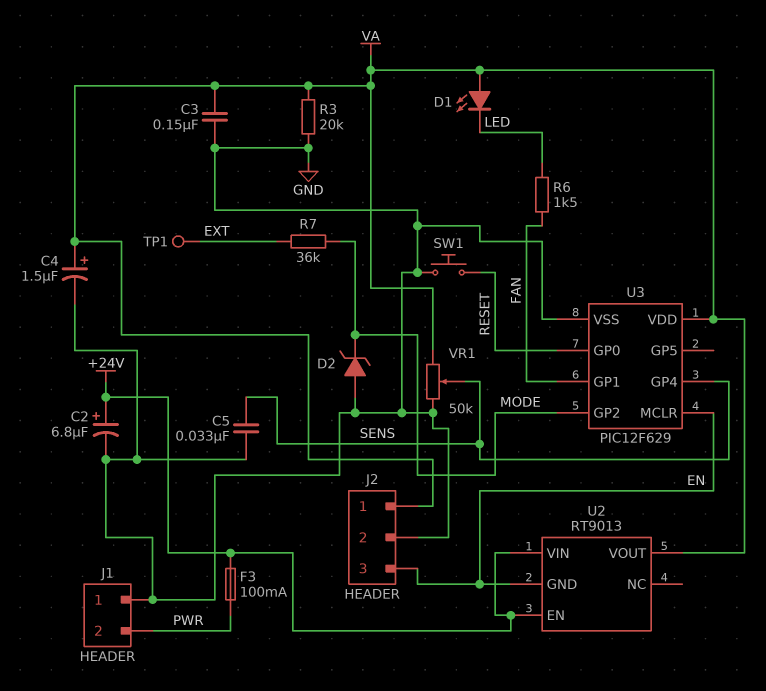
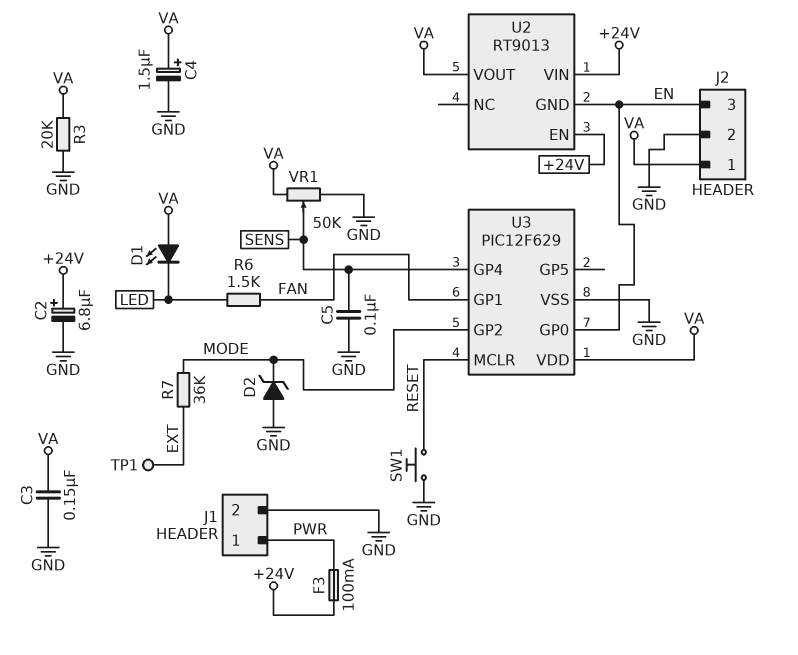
C5: 33nF (GND, SENS) -> 100nF (GND, SENS)
J1 pin 1: GND -> PWR
J1 pin 2: PWR -> GND
U3 pin GP0: RESET -> EN
U3 pin MCLR: EN -> RESET

